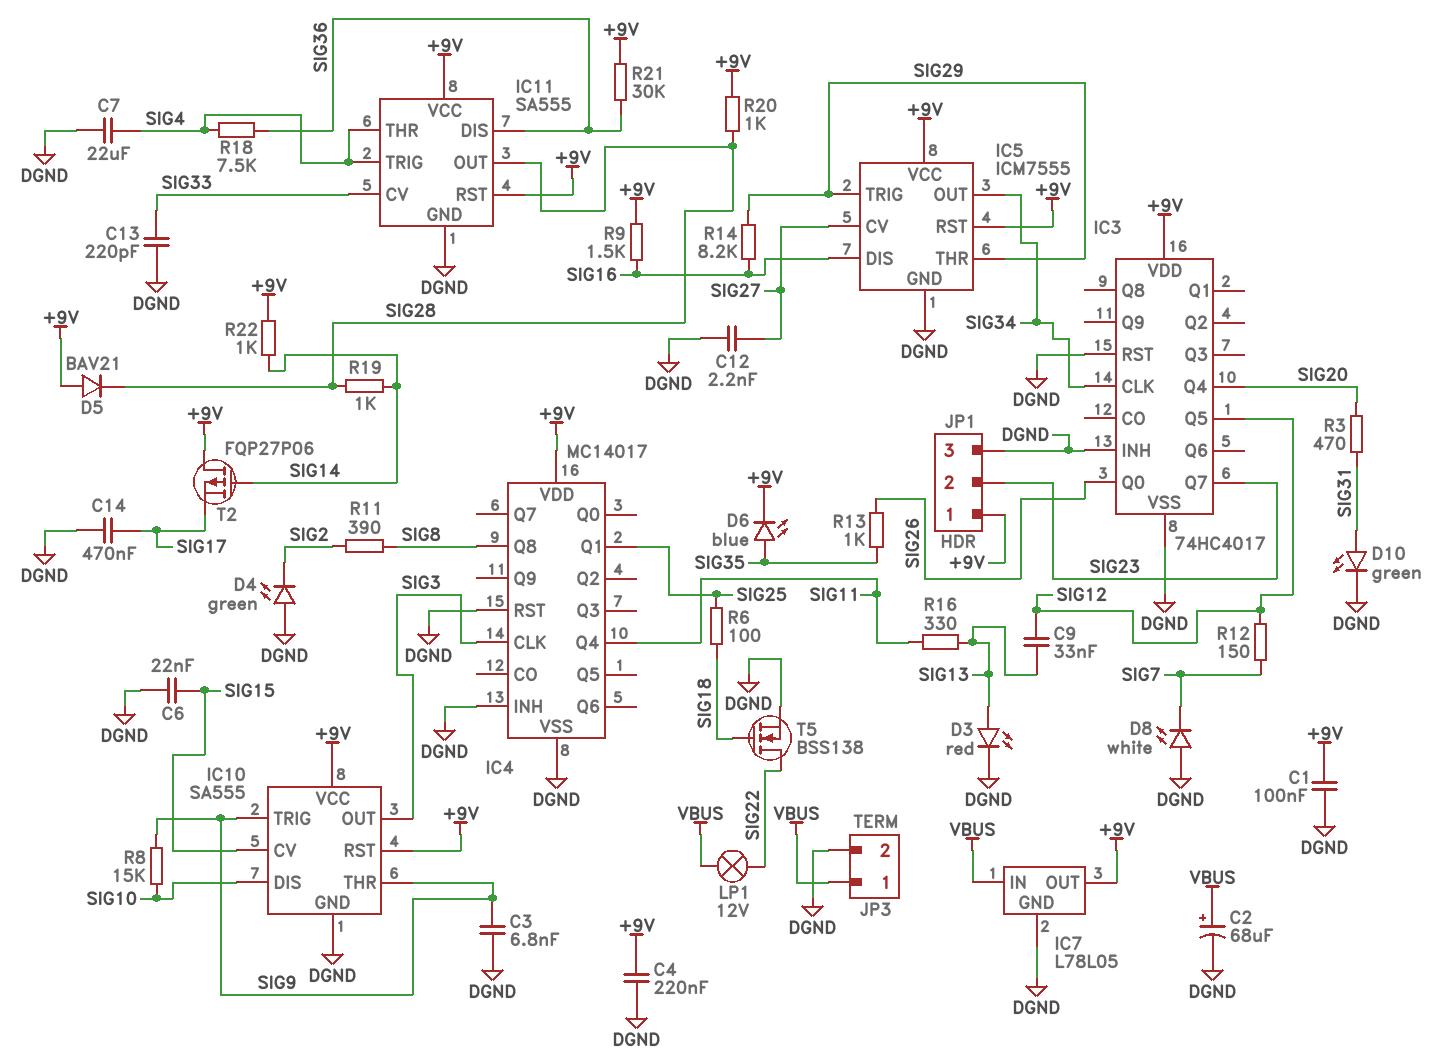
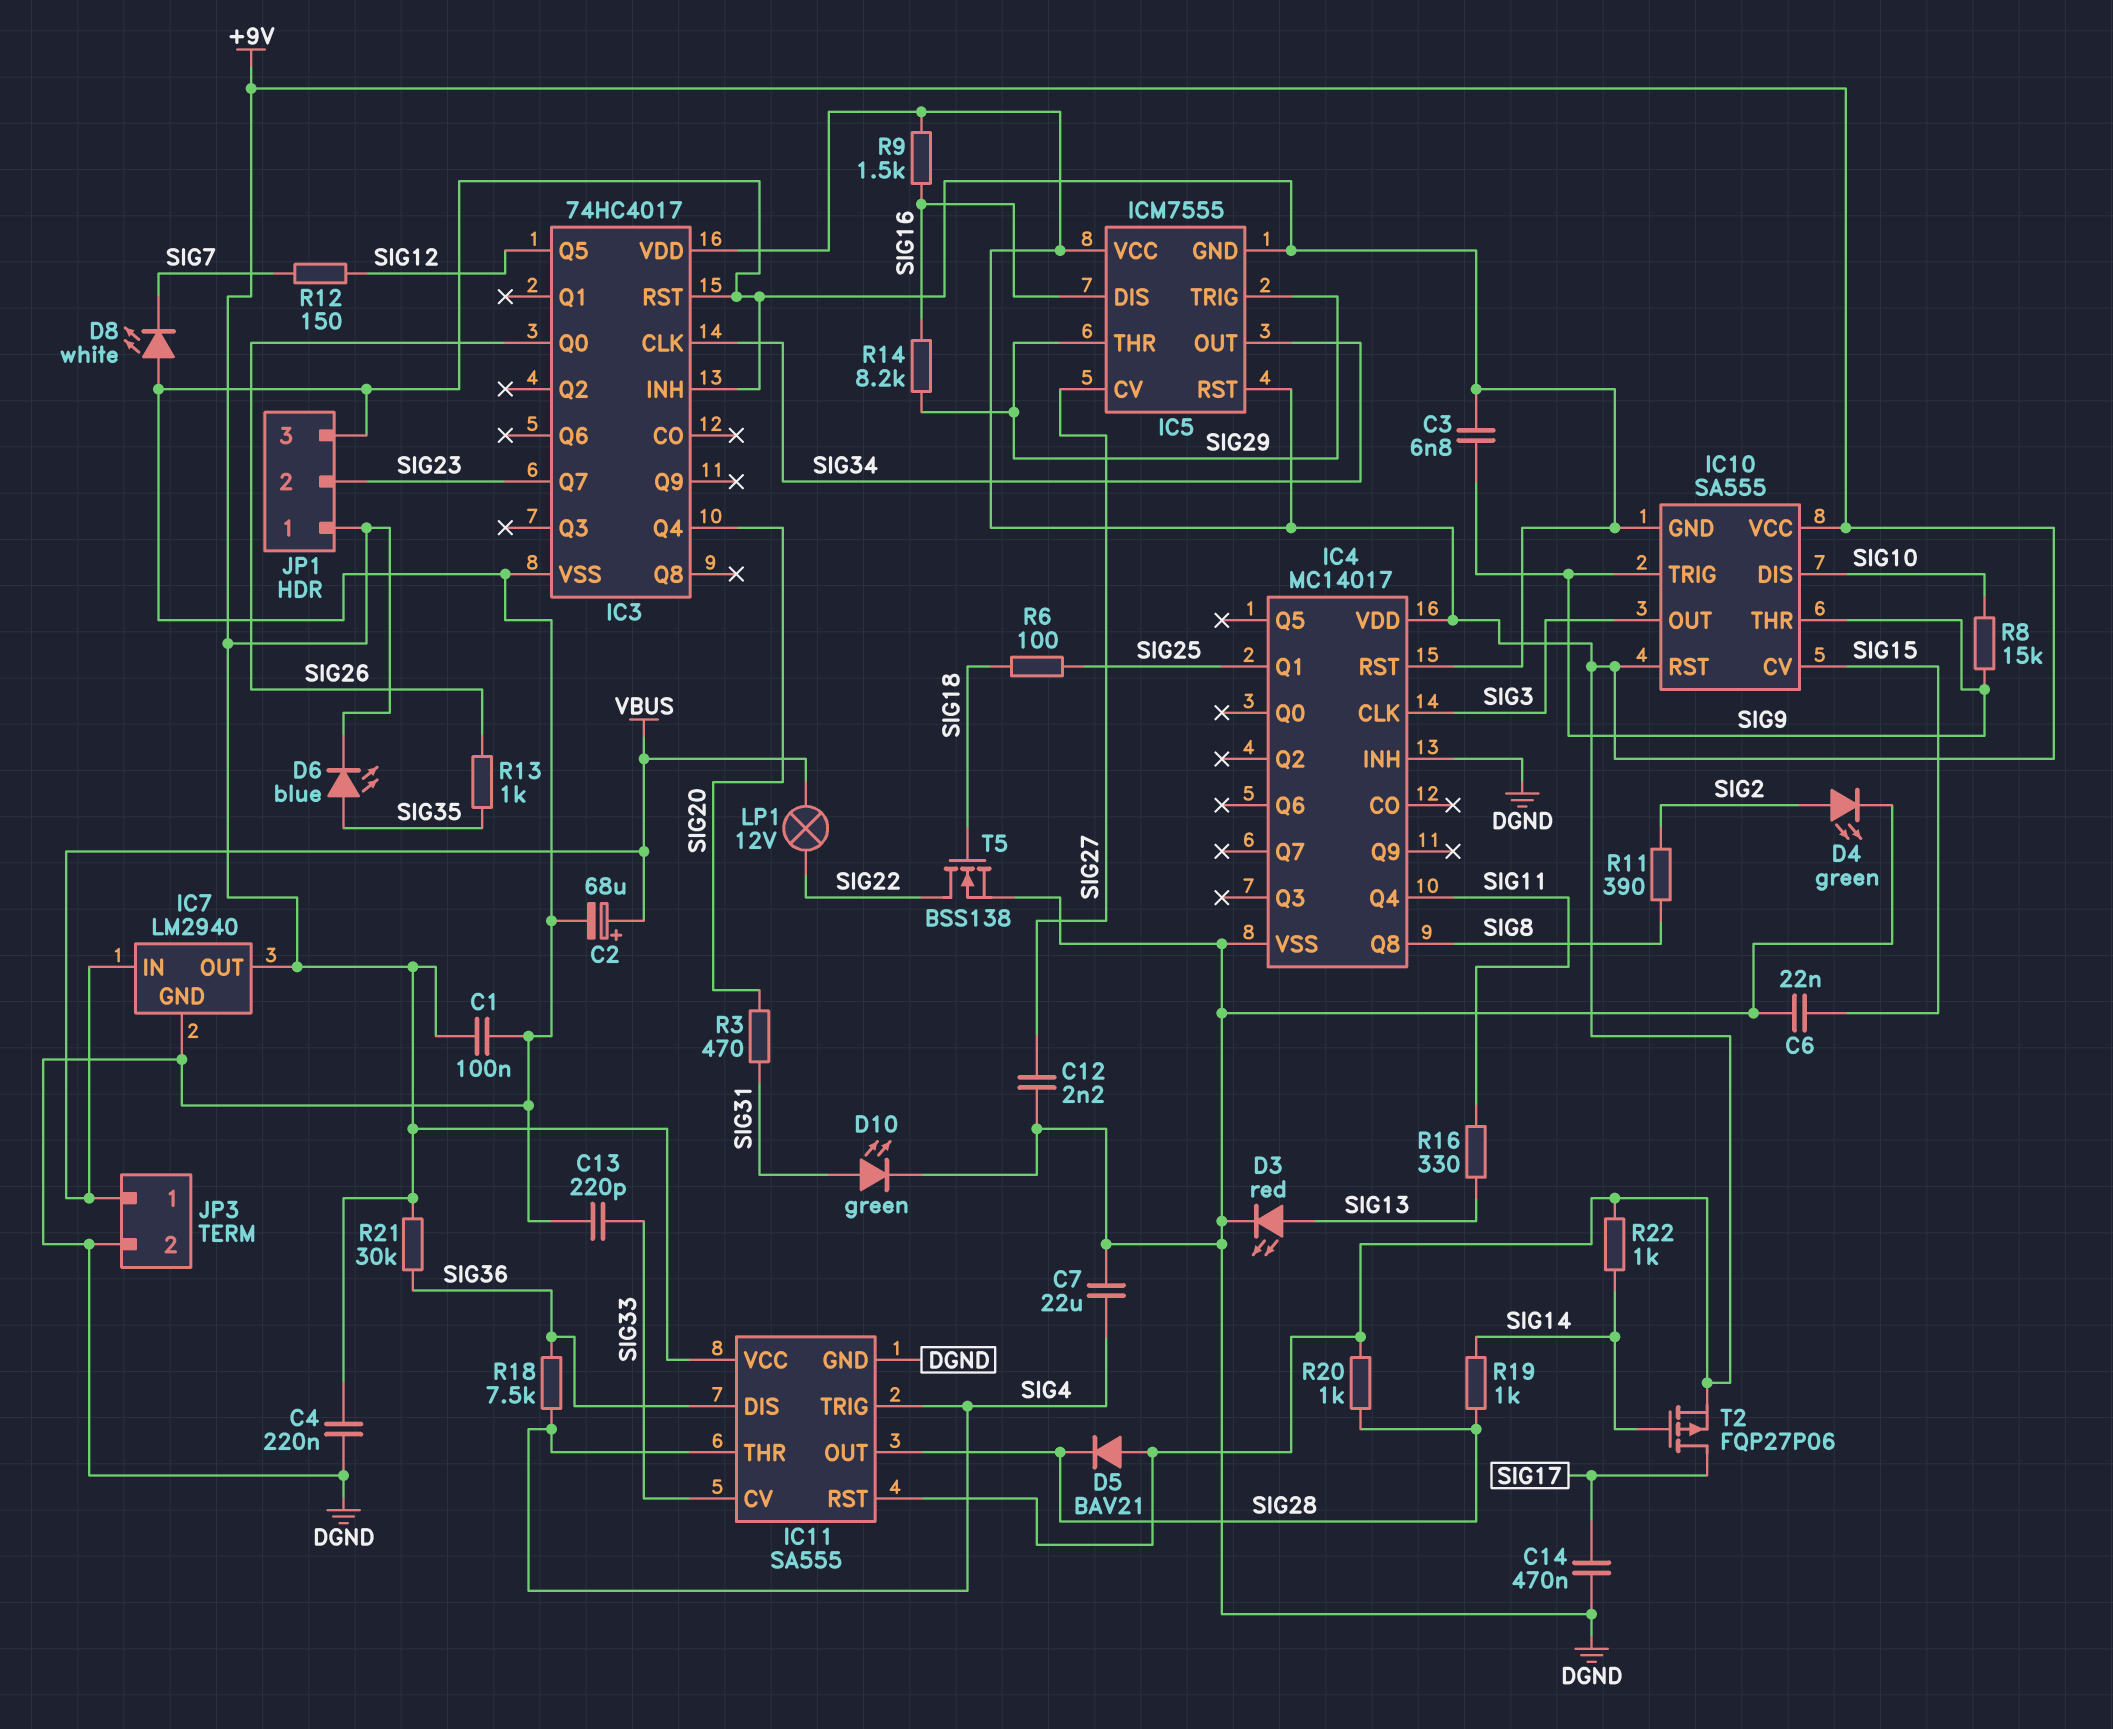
C9: 33nF (SIG12, SIG13) -> none
D4: LED green (A DGND, K SIG2) -> LED green (A SIG2, K DGND)
IC7: L78L05 -> LM2940
T2: PMOS FQP27P06 (G SIG14, D +9V, S SIG17) -> PMOS FQP27P06 (G SIG14, D SIG17, S +9V)

